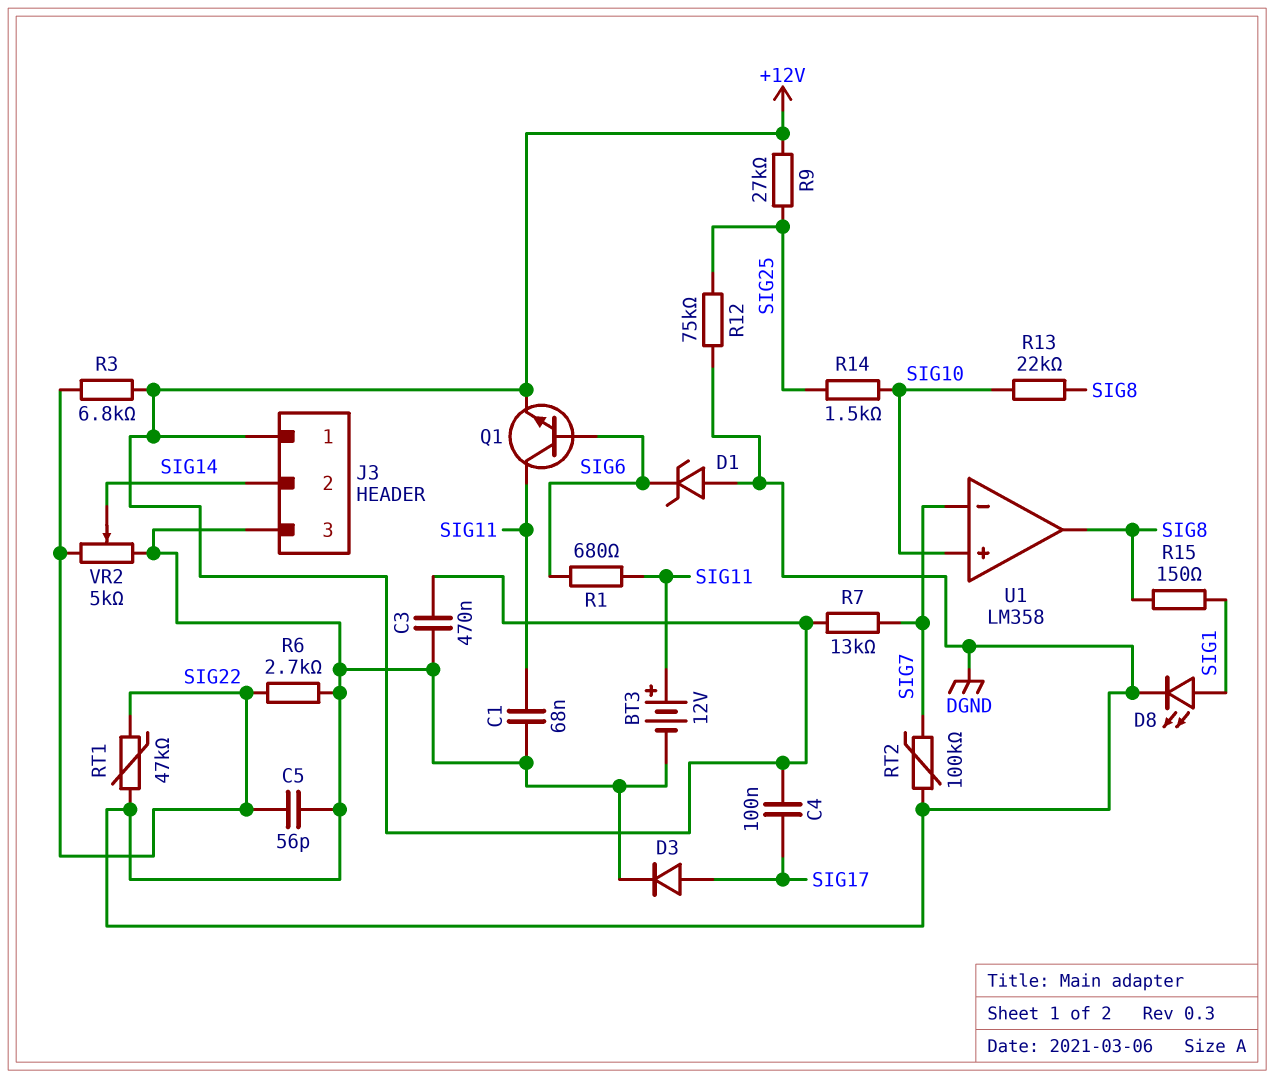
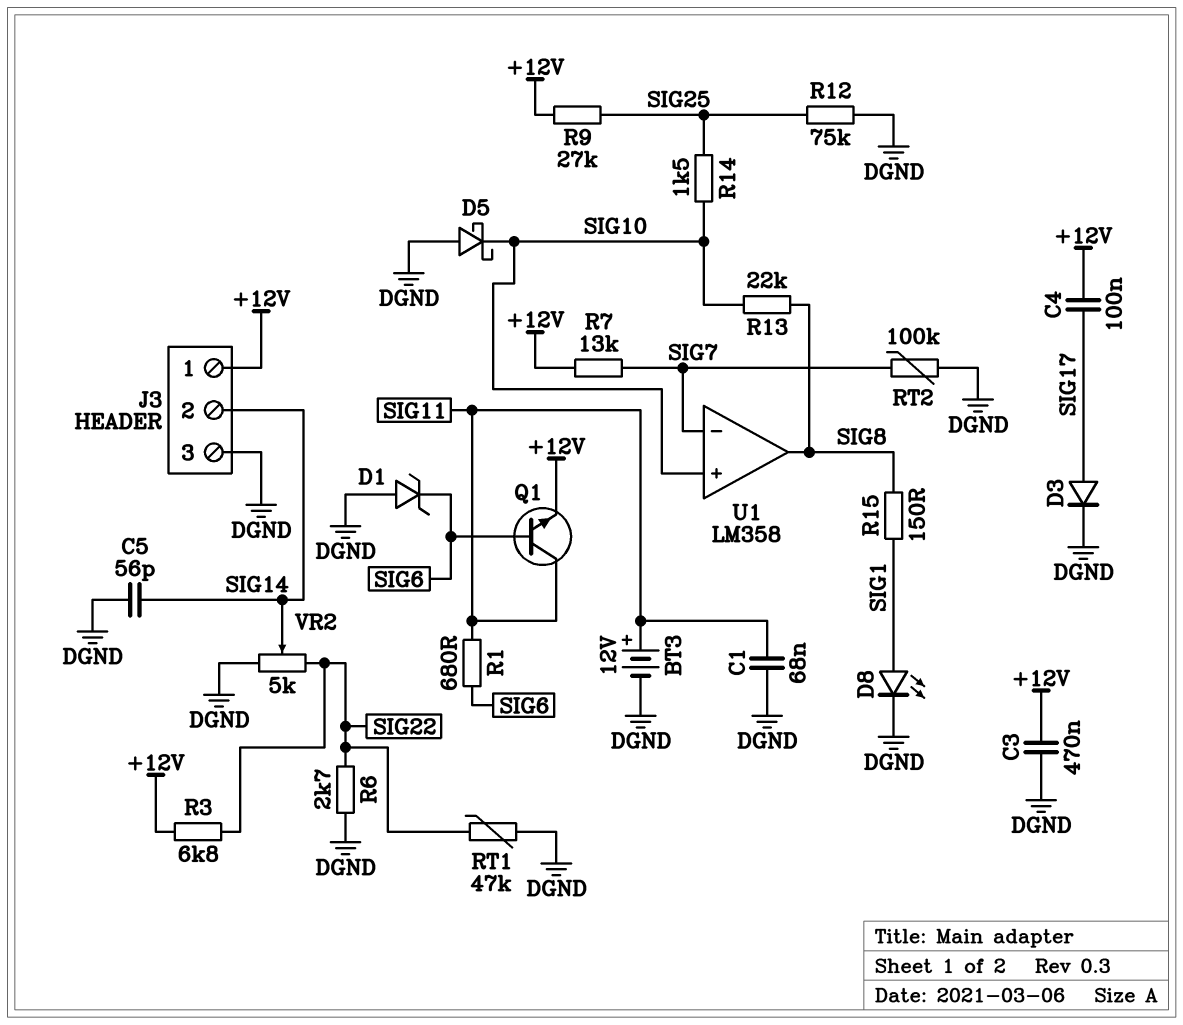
C5: 56pF (DGND, SIG22) -> 56pF (DGND, SIG14)
D5: none -> schottky (A DGND, K SIG10)

